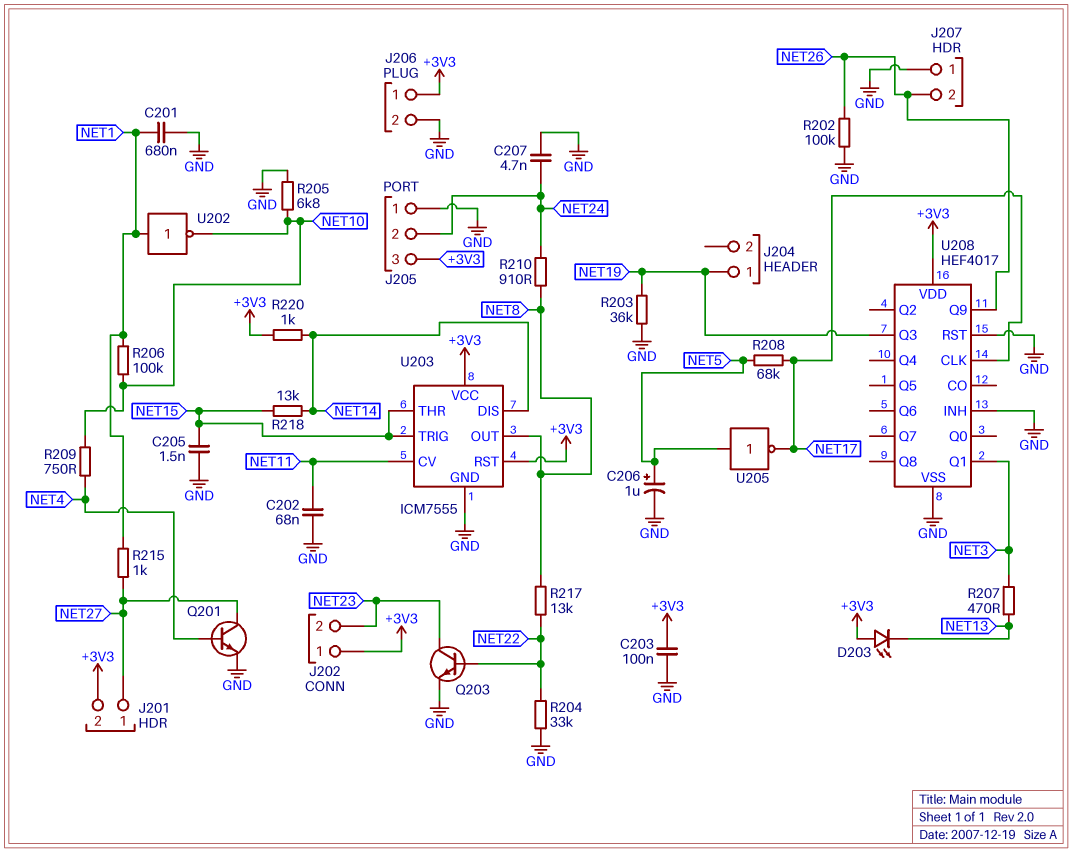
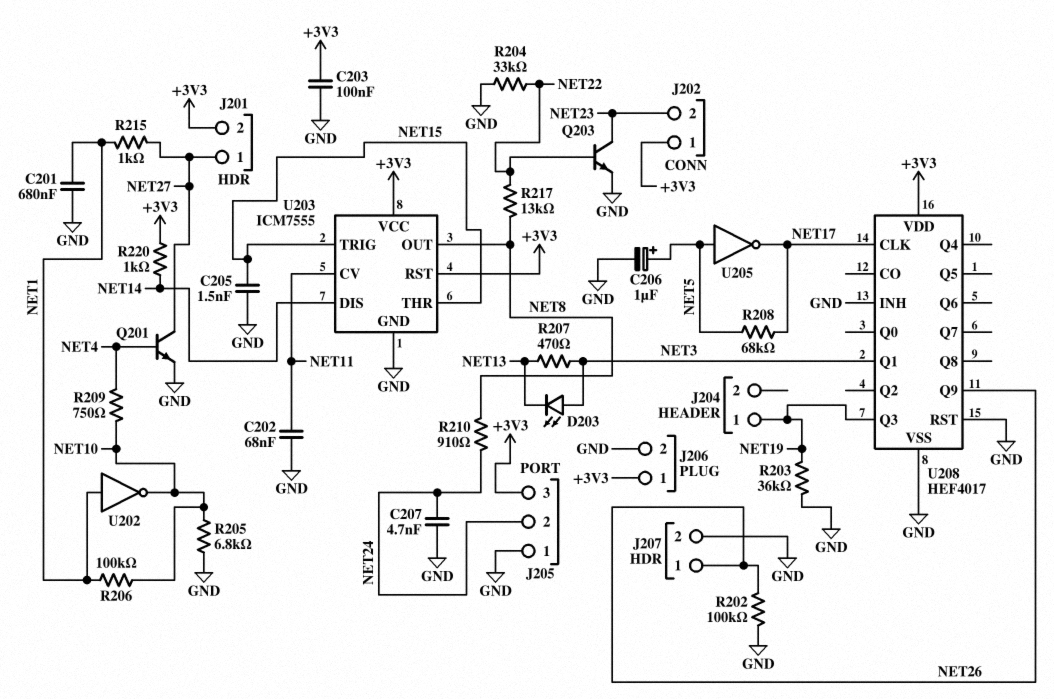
D203: LED (A +3V3, K NET13) -> LED (A NET3, K NET13)
J207 pin 1: GND -> NET26
J207 pin 2: NET26 -> GND
R218: 13k (NET14, NET15) -> none

